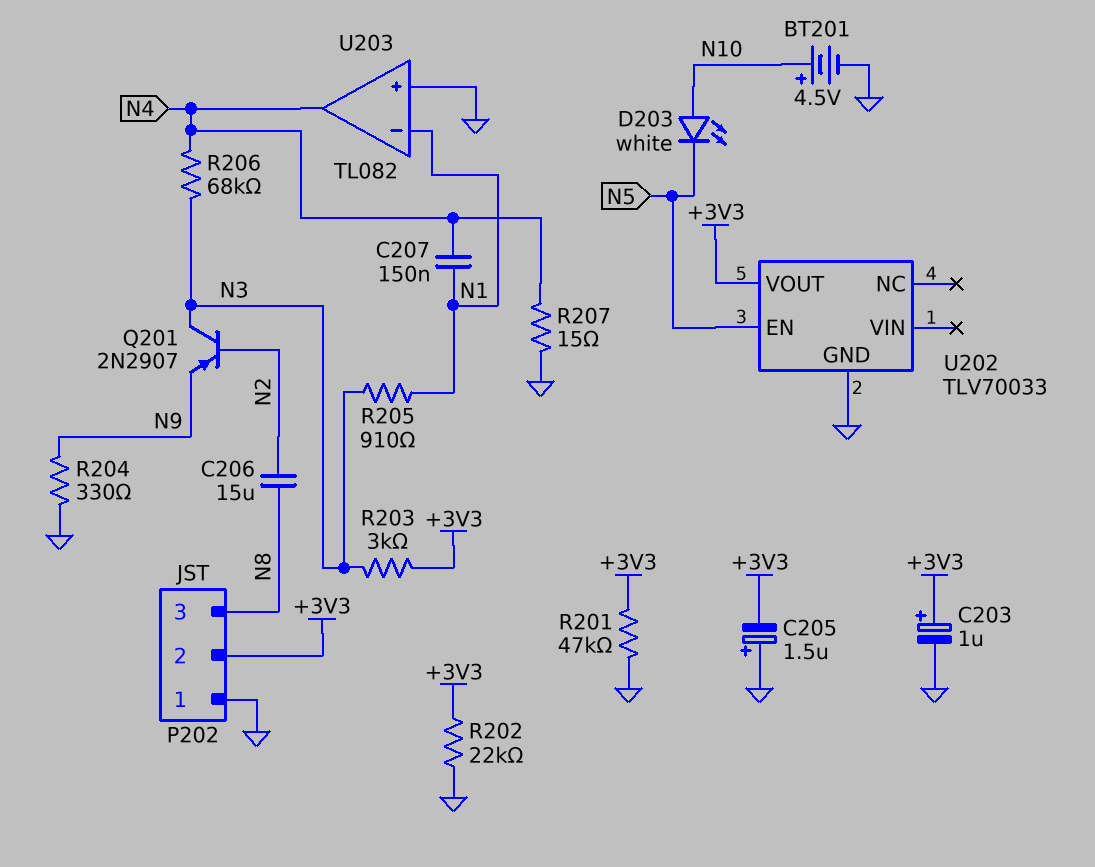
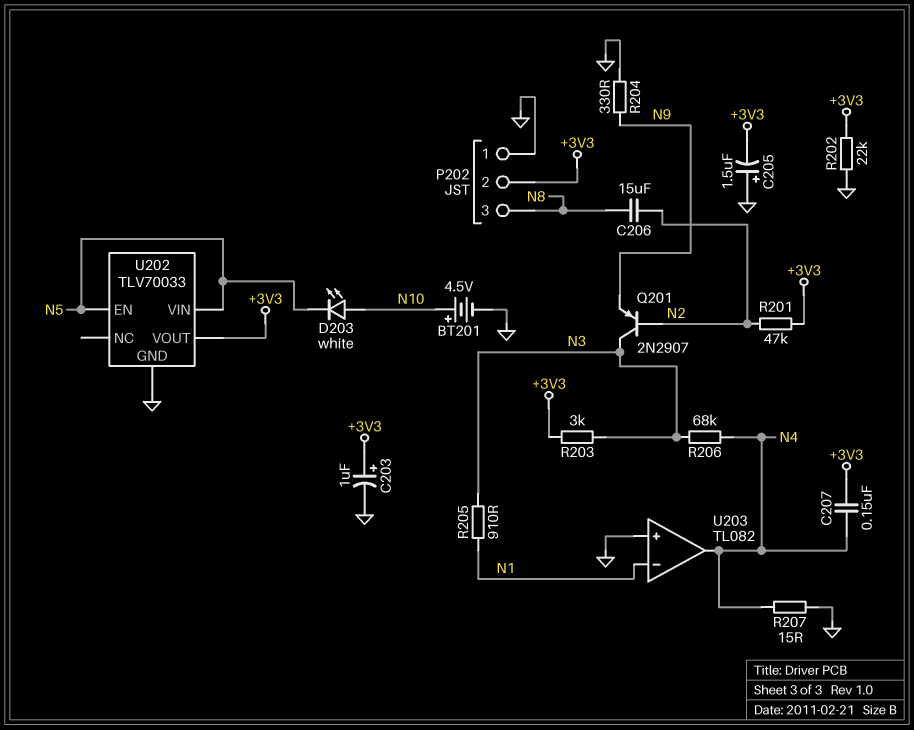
C207: 150nF (N1, N4) -> 150nF (+3V3, N4)
R201: 47k (+3V3, GND) -> 47k (+3V3, N2)
U202 pin VIN: none -> N5

